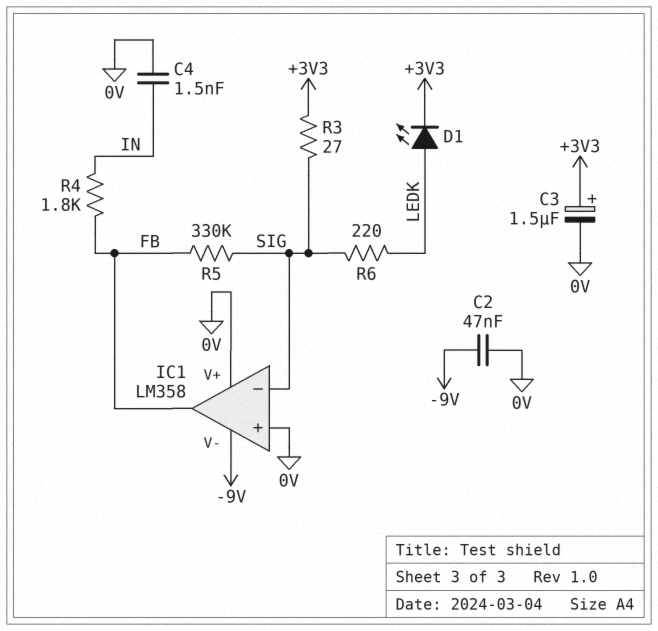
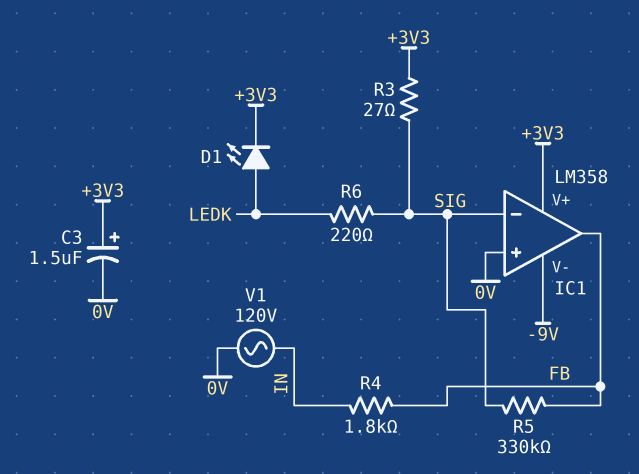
C2: 47nF (-9V, 0V) -> none
C4: 1.5nF (0V, IN) -> none
IC1 pin V+: 0V -> +3V3
V1: none -> AC 120V (0V, IN)

